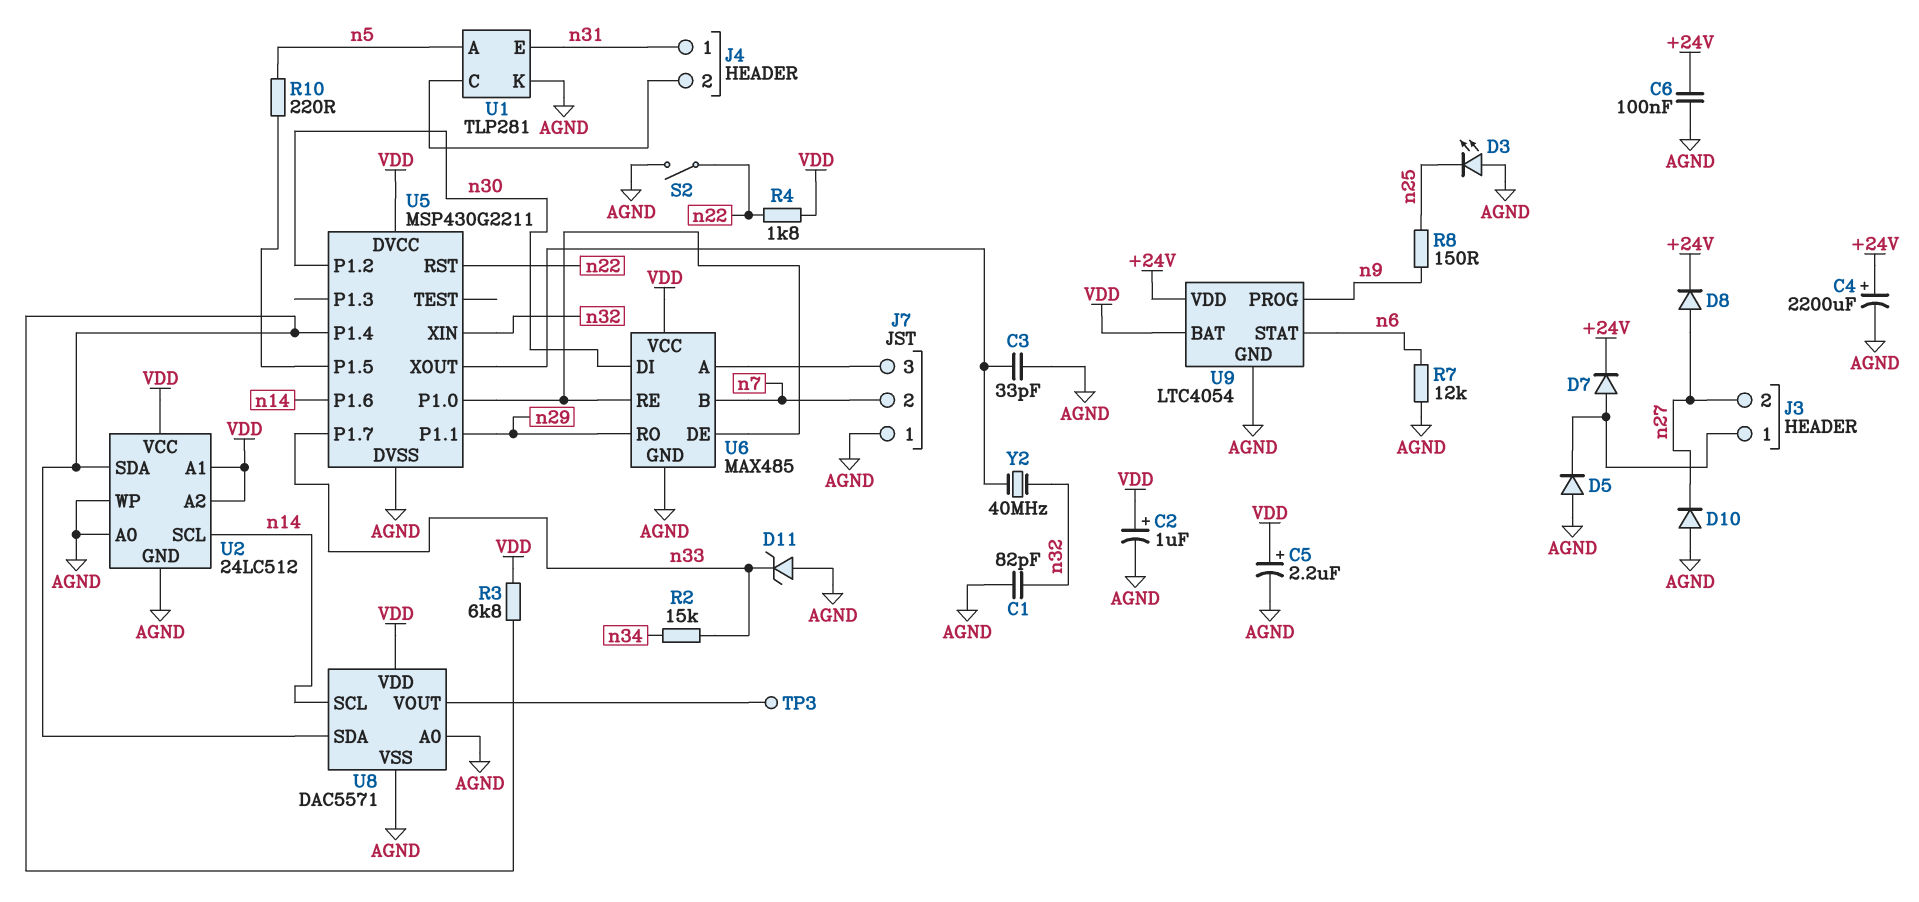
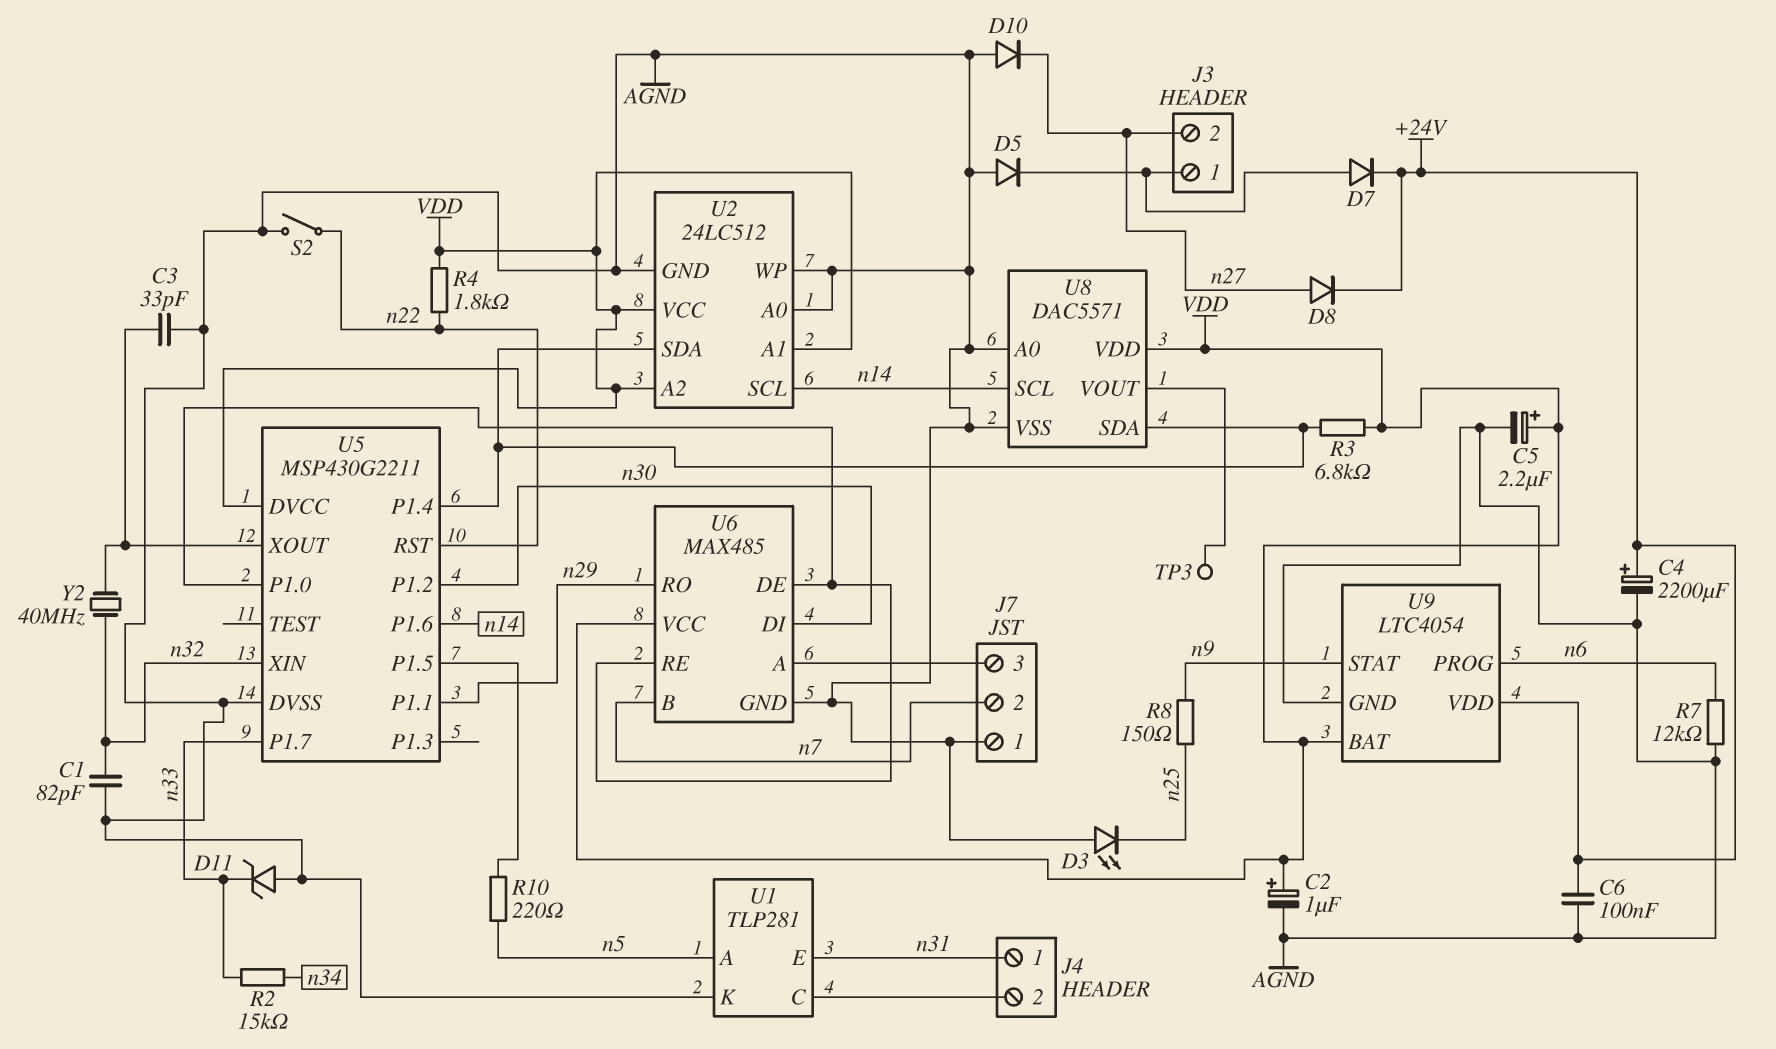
U9 pin PROG: n9 -> n6
U9 pin STAT: n6 -> n9

